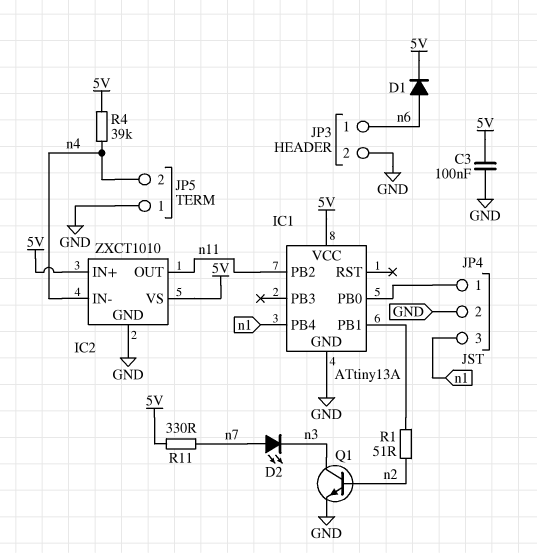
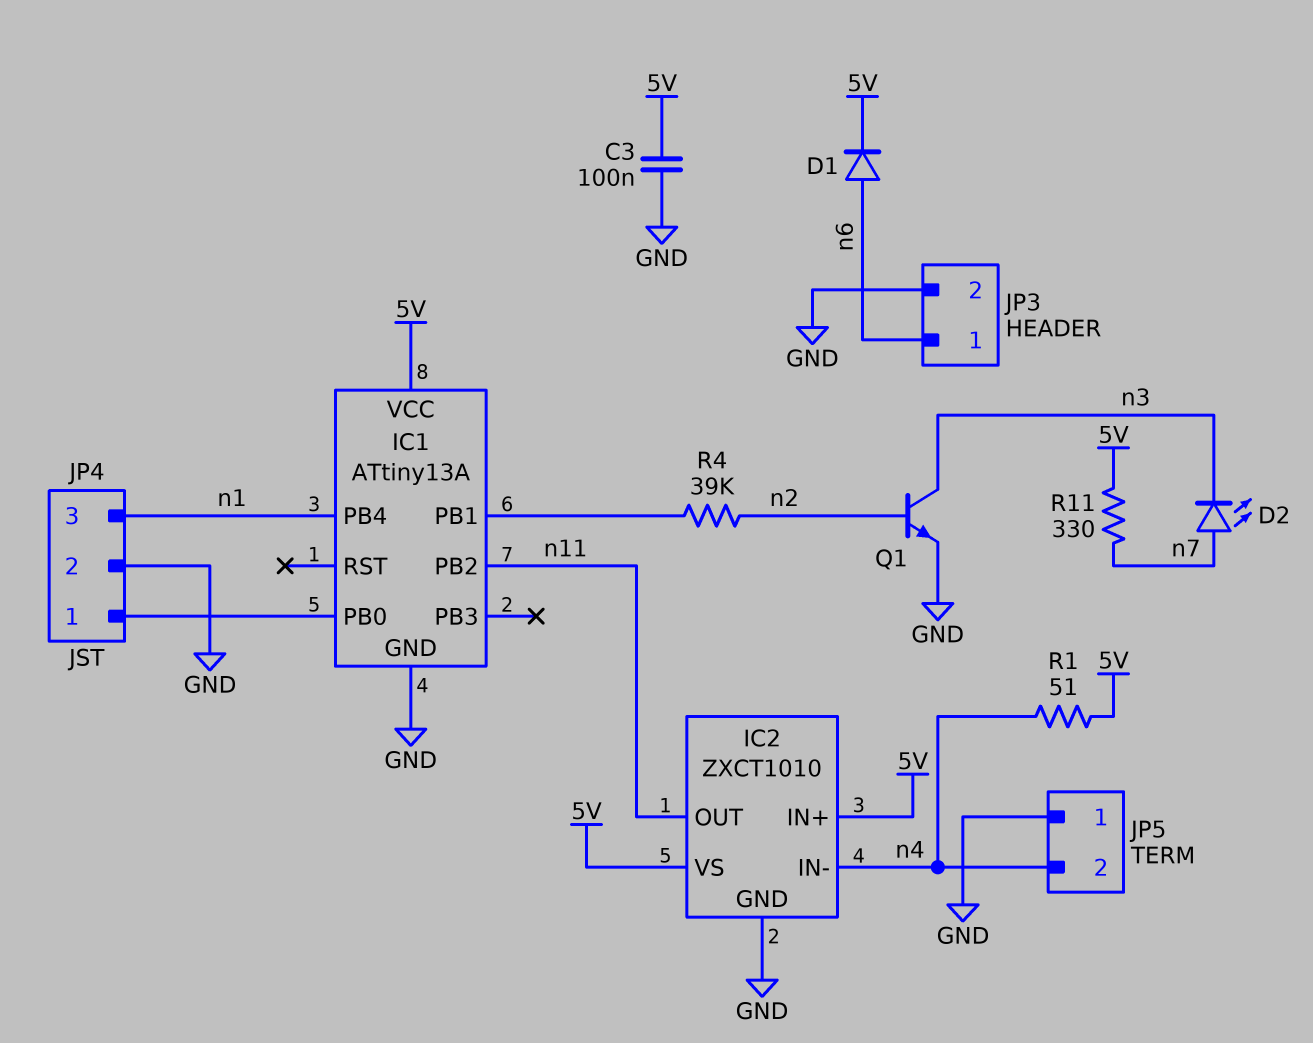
R1: 51 (IC1/PB1, n2) -> 51 (5V, n4)
R4: 39k (5V, n4) -> 39k (IC1/PB1, n2)

